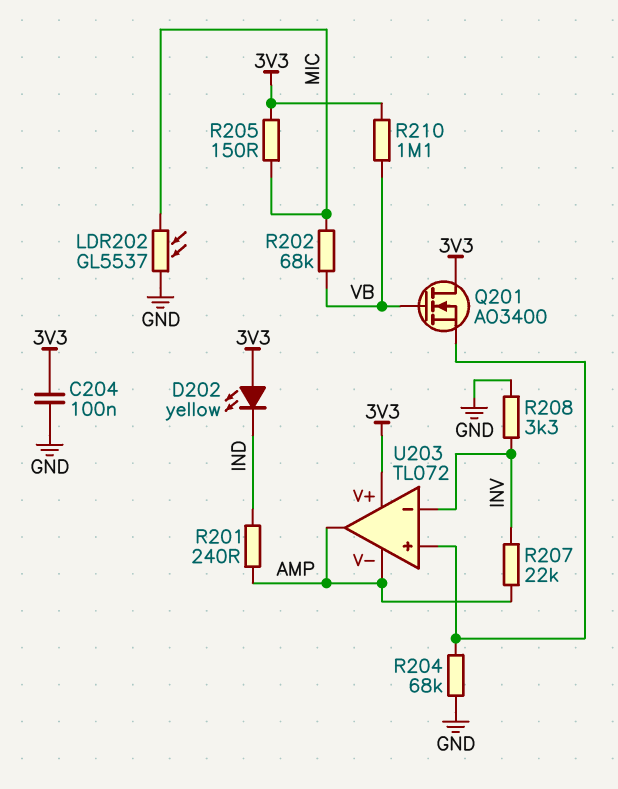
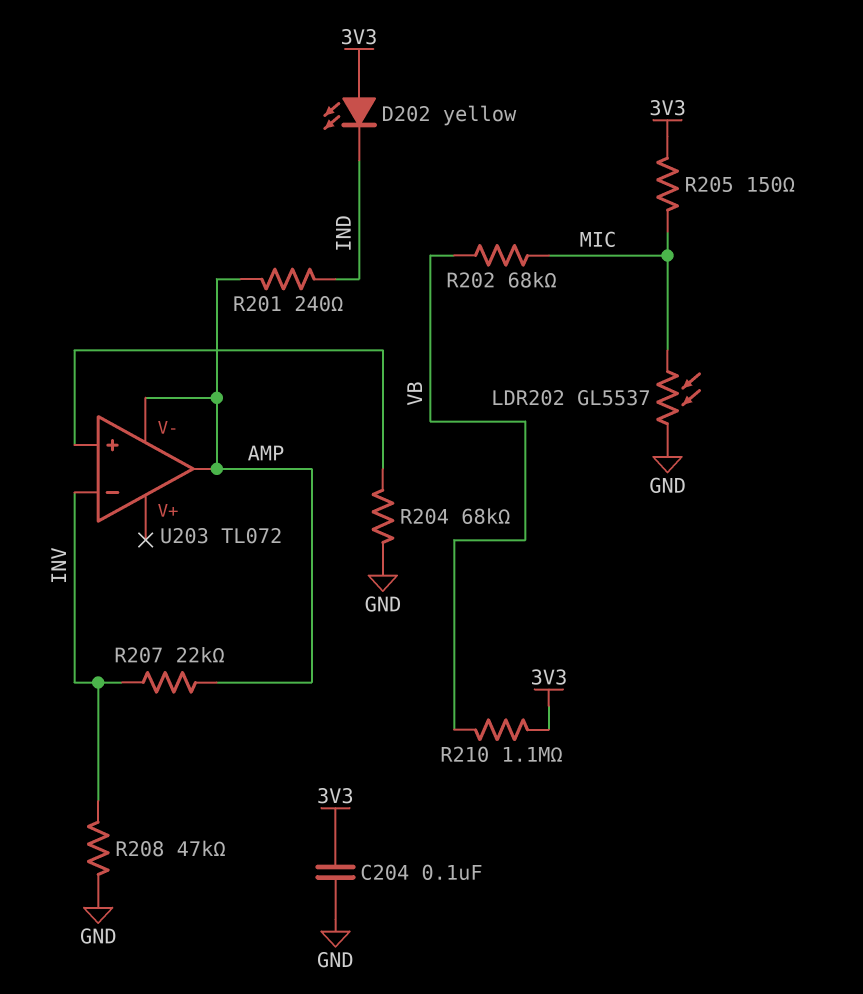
Q201: NMOS AO3400 (G VB, D 3V3, S U203/in+) -> none
R208: 3.3k (GND, INV) -> 47k (GND, INV)
U203 pin V+: 3V3 -> none

